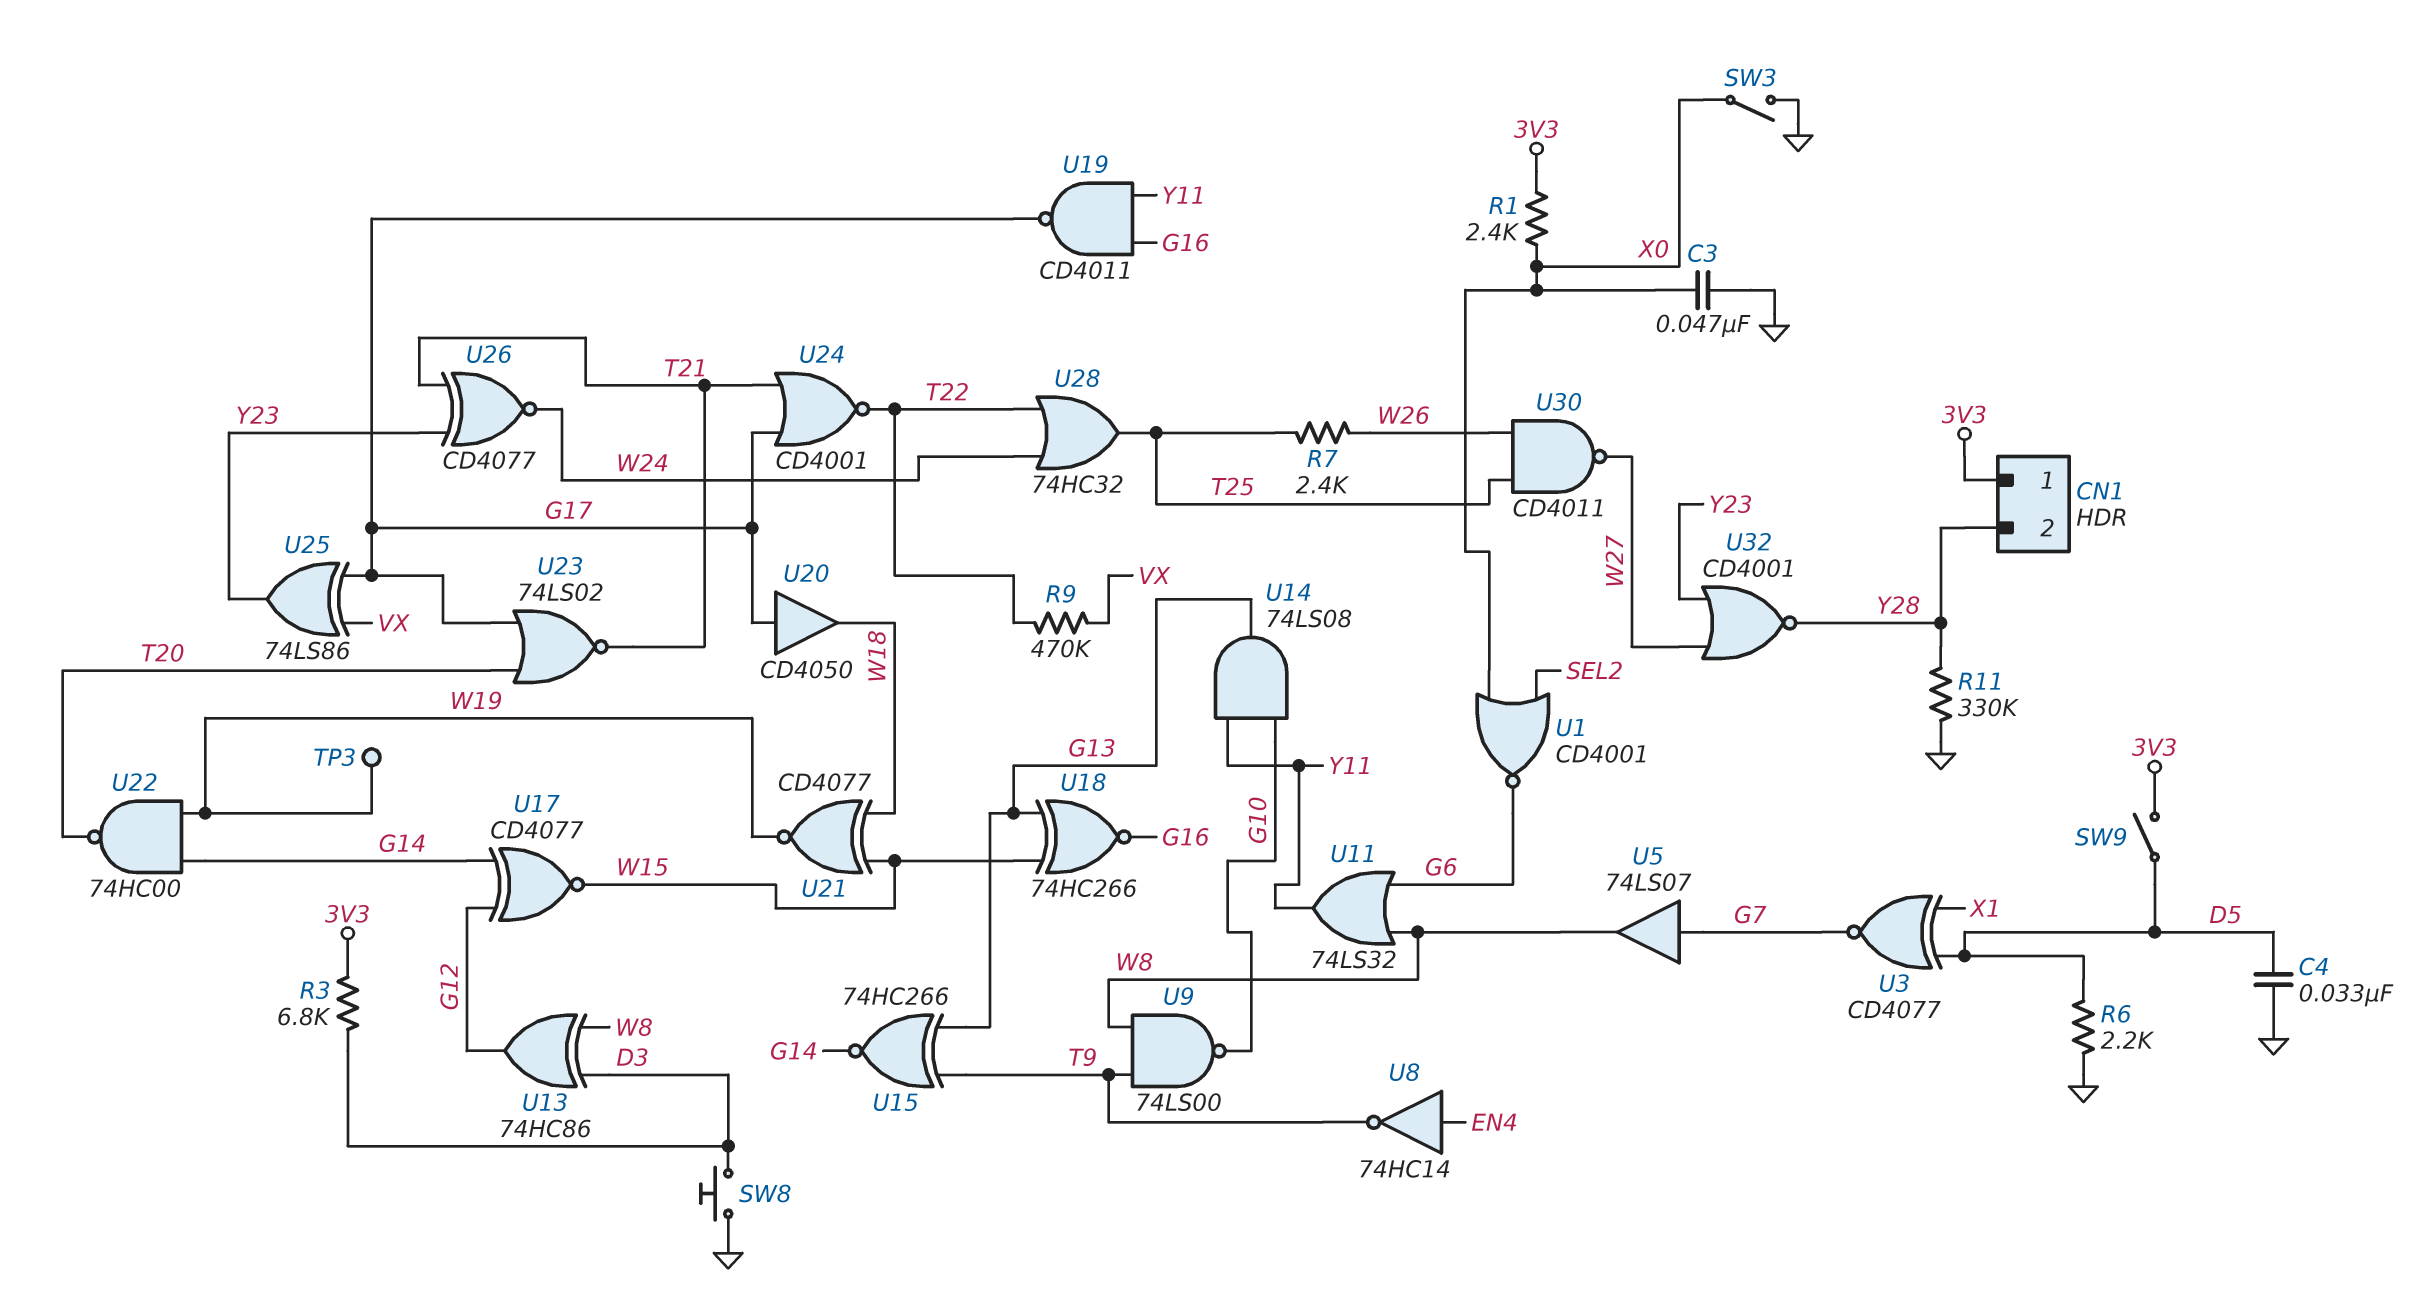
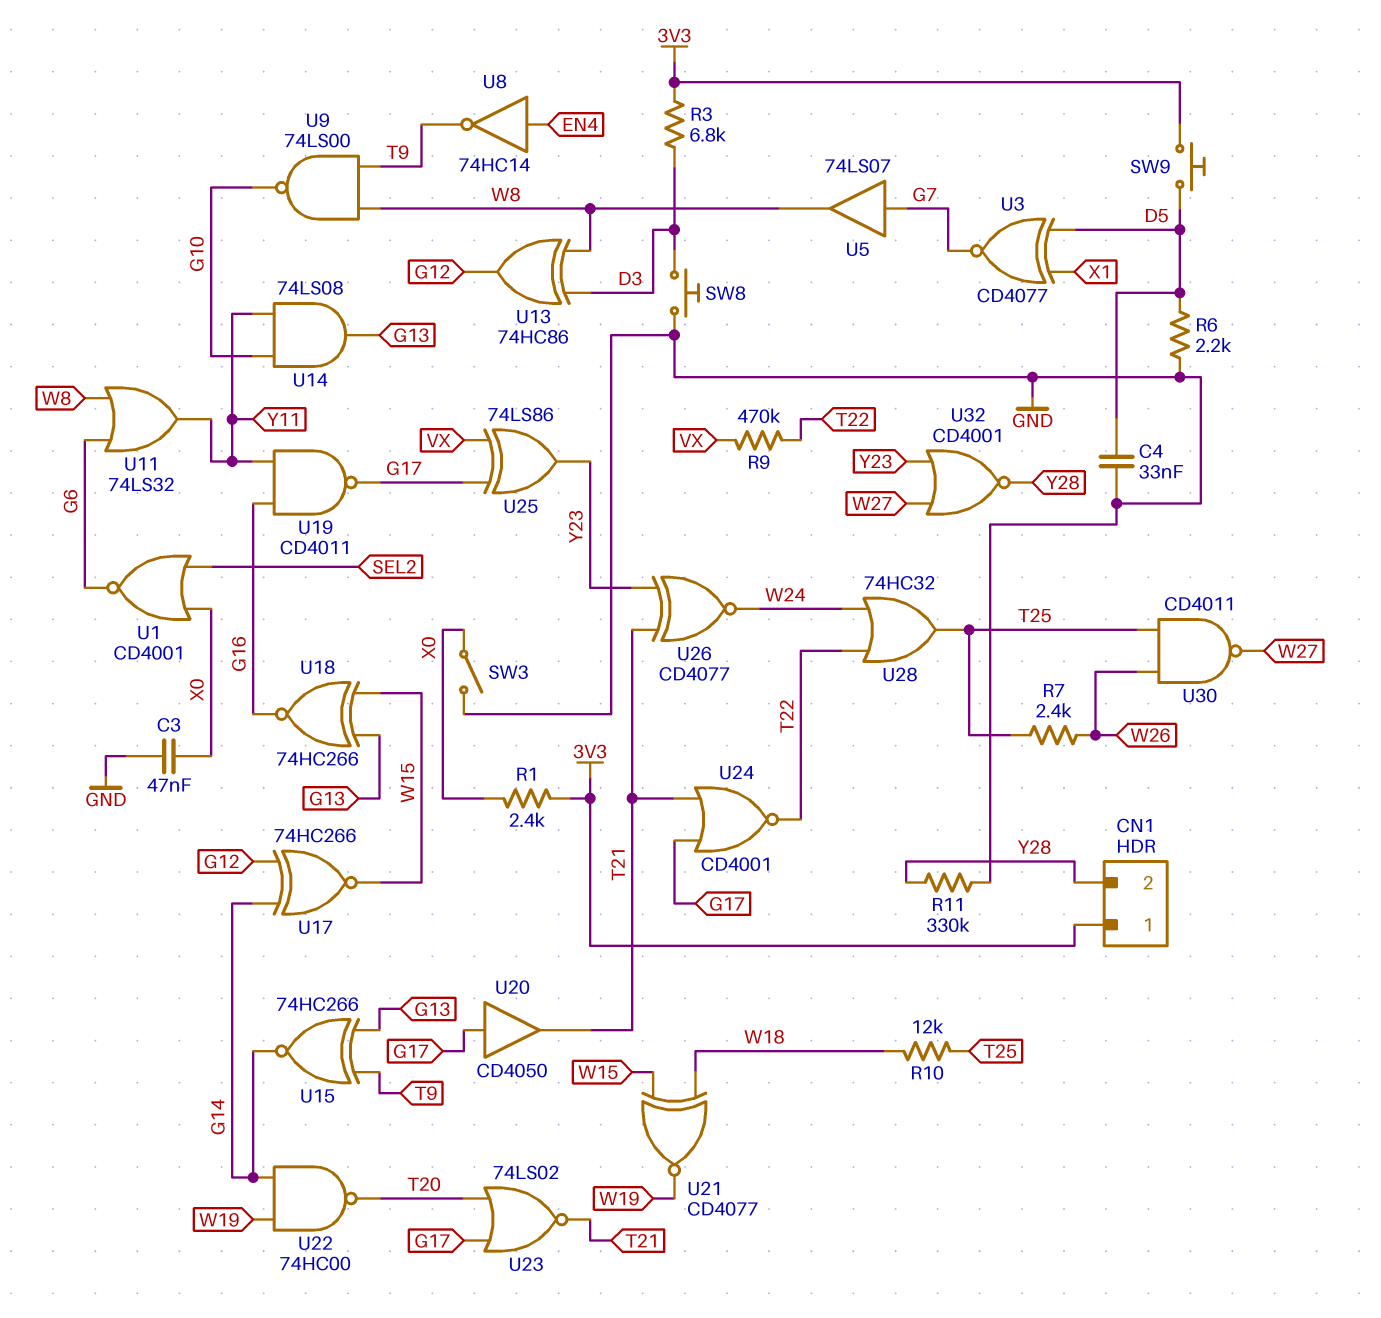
R10: none -> 12k (T25, W18)
SW9: switch (3V3, D5) -> button (3V3, D5)
TP3: test point (W19) -> none
U17: XNOR CD4077 (in G12, in G14, out W15) -> XNOR 74HC266 (in G12, in G14, out W15)
U20: buffer CD4050 (in G17, out W18) -> buffer CD4050 (in G17, out T21)

